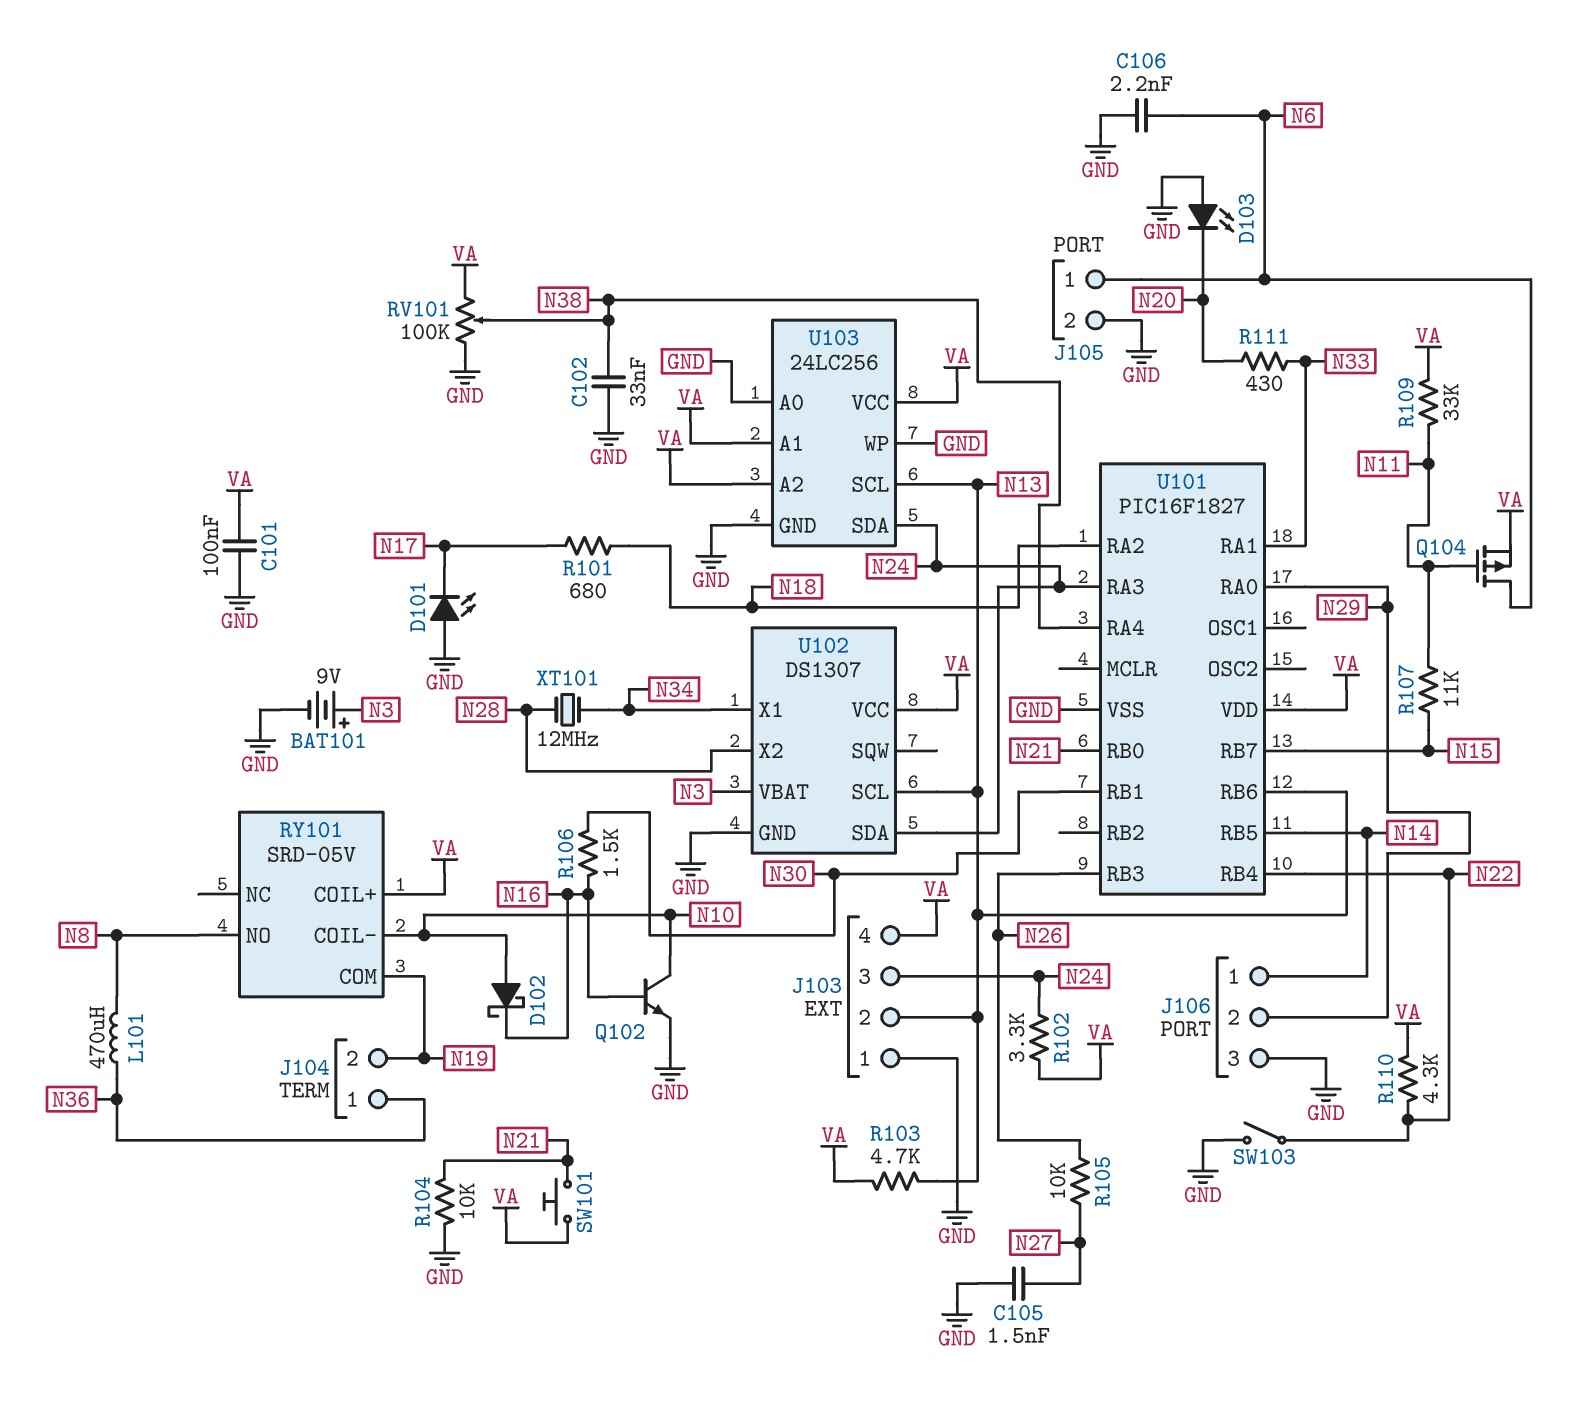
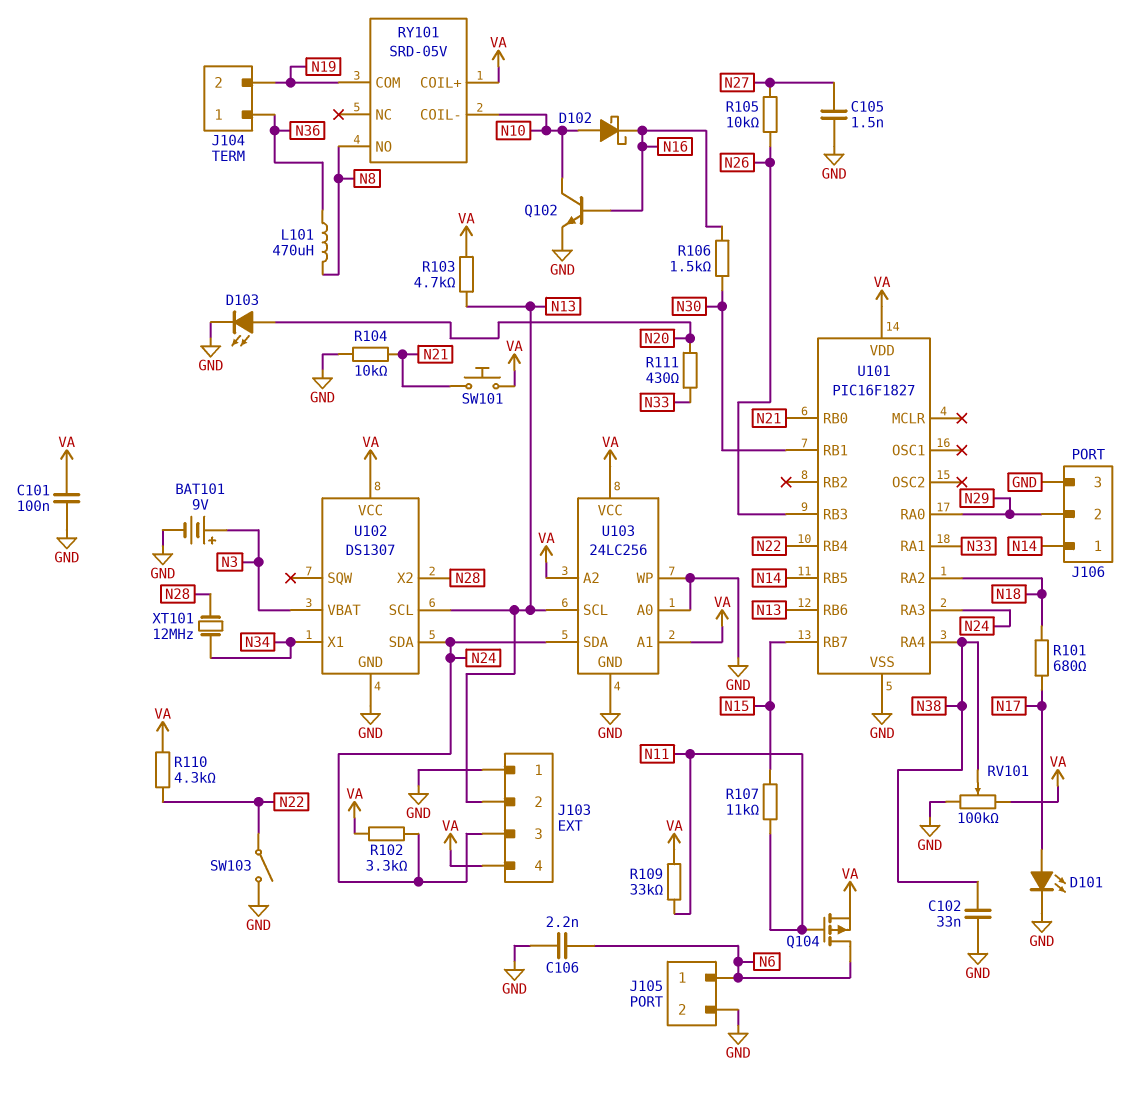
D101: LED (A GND, K N17) -> LED (A N17, K GND)
D103: LED (A GND, K N20) -> LED (A N20, K GND)

